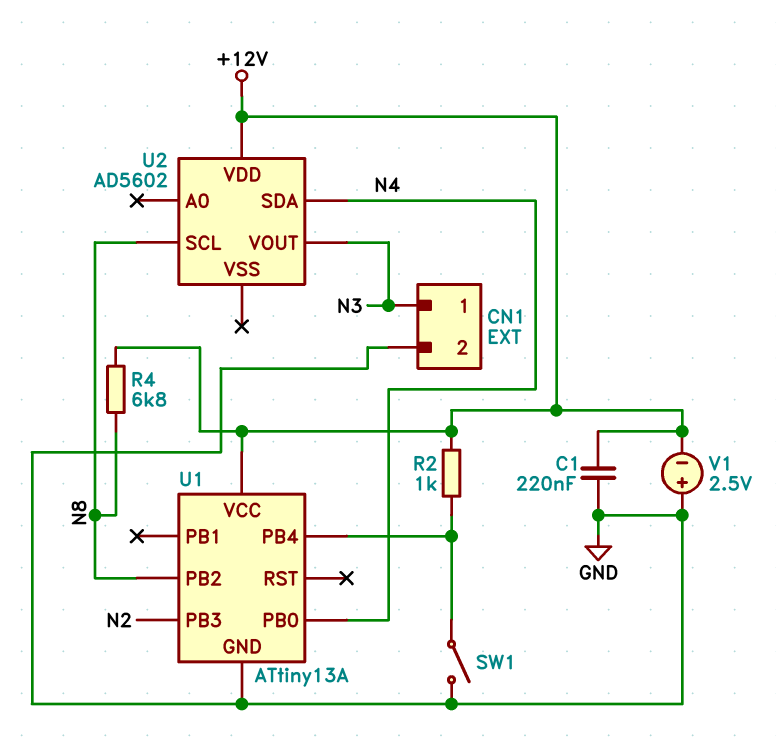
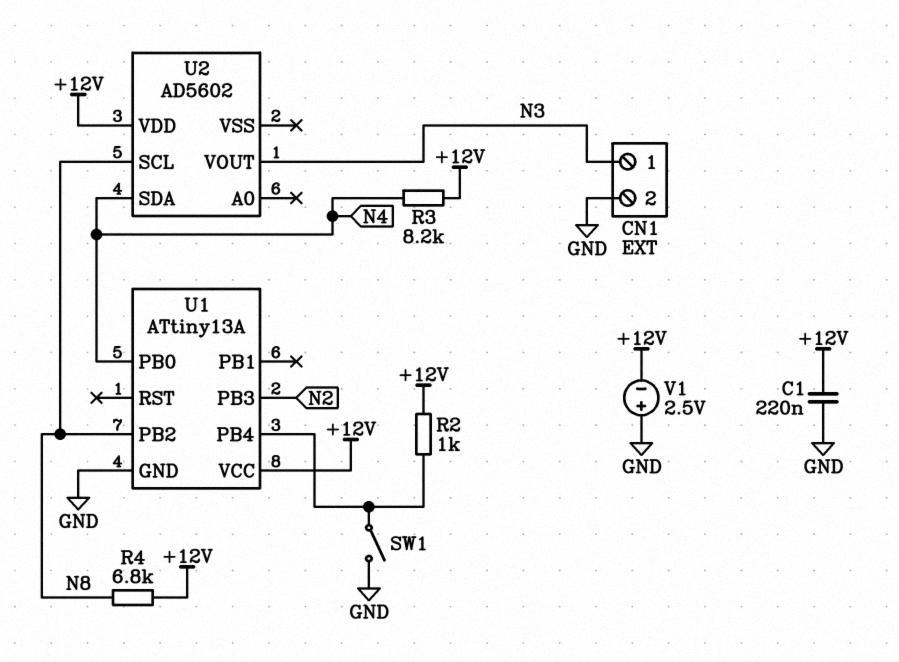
R3: none -> 8.2k (+12V, N4)

